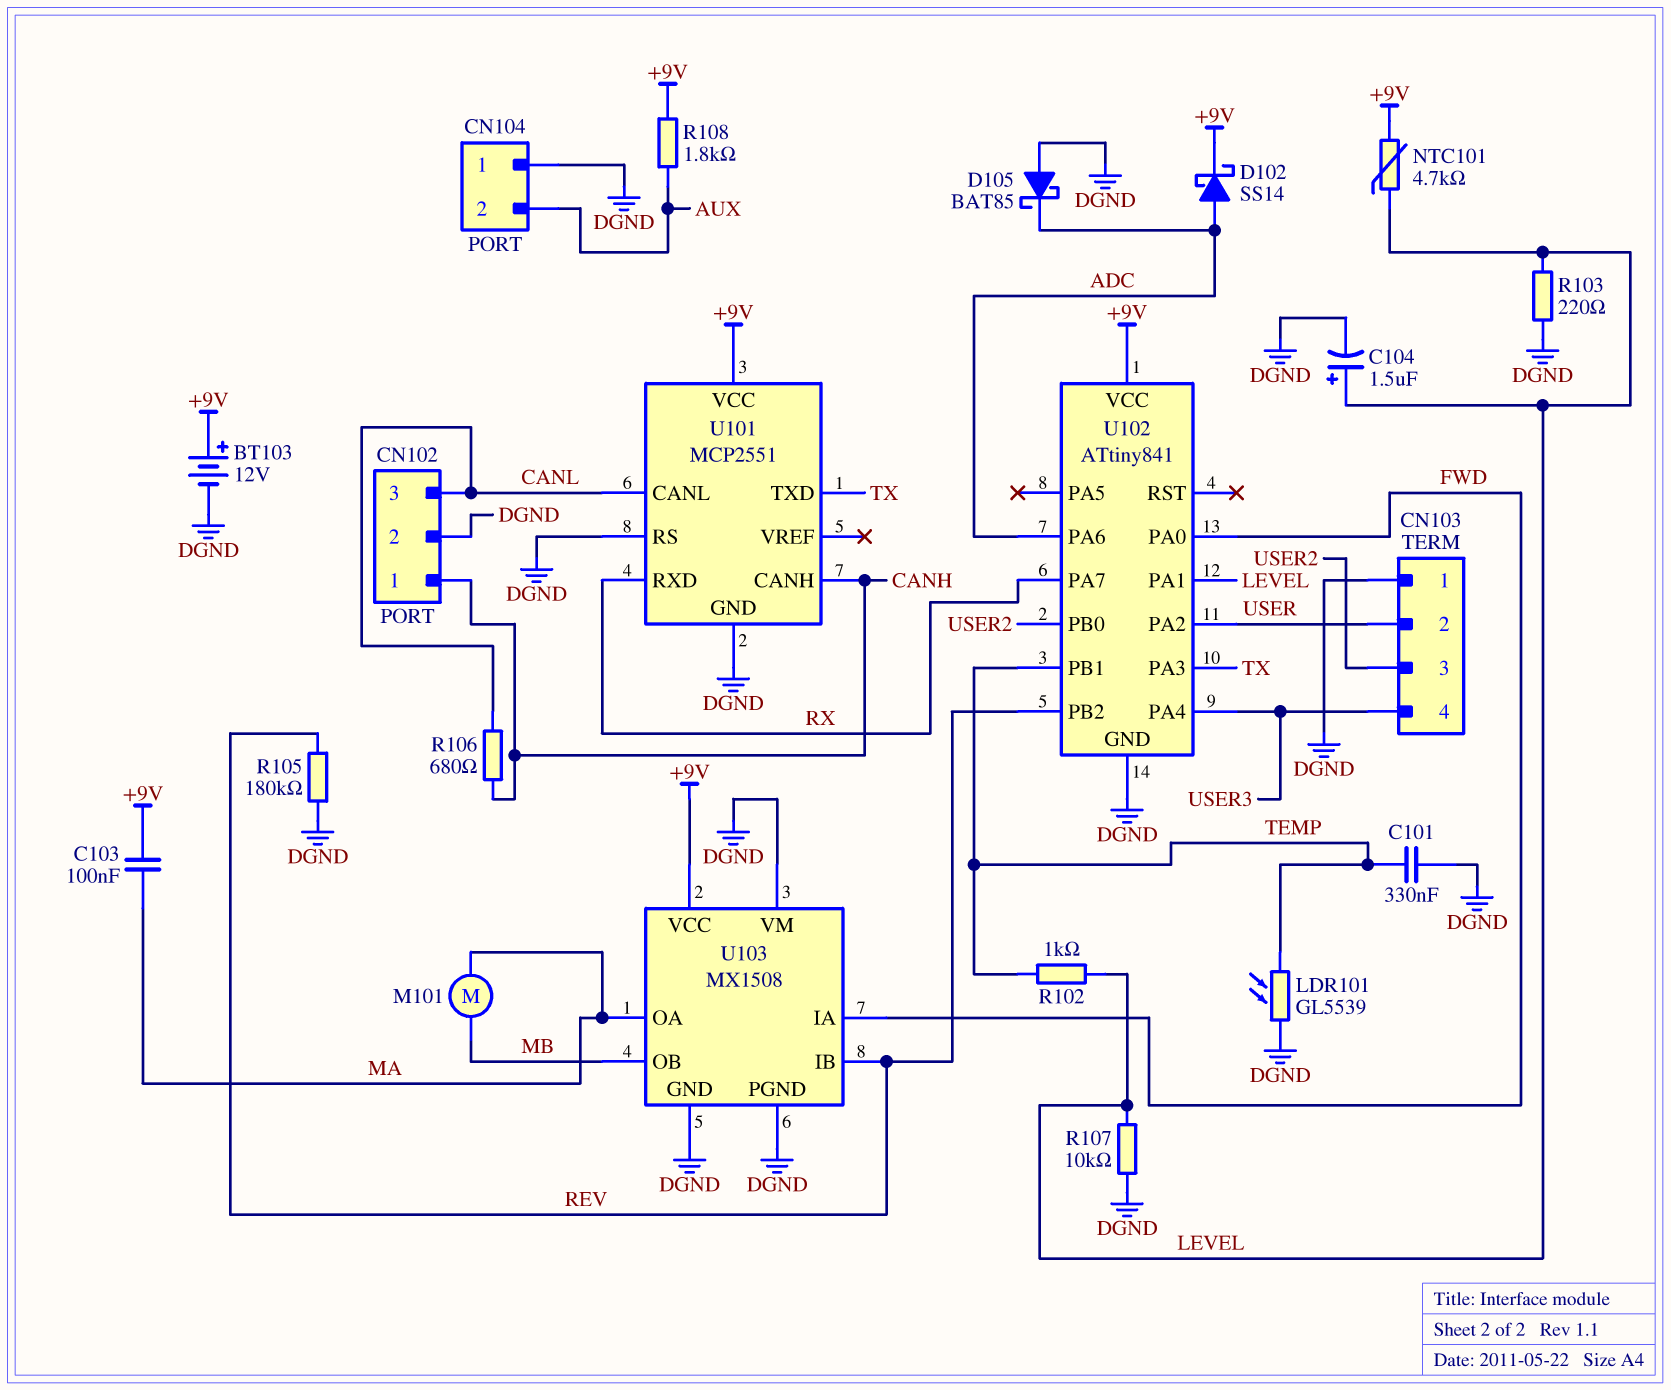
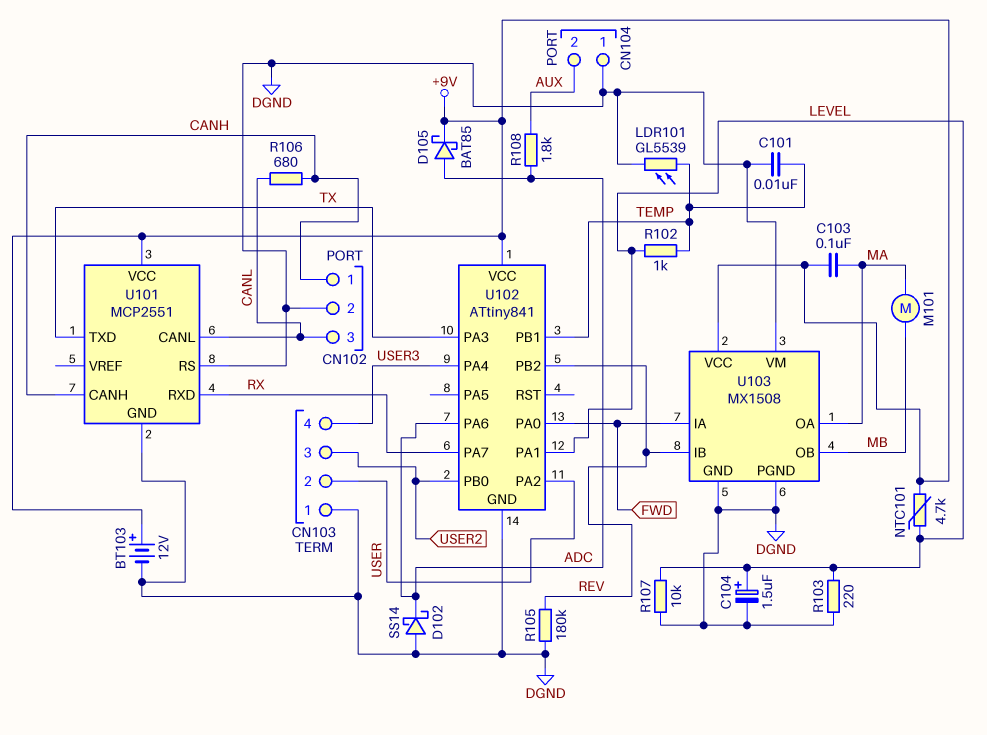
C101: 330nF (DGND, TEMP) -> 10nF (DGND, TEMP)
D102: schottky SS14 (A ADC, K +9V) -> schottky SS14 (A DGND, K ADC)
D105: schottky BAT85 (A DGND, K ADC) -> schottky BAT85 (A ADC, K +9V)
R108: 1.8k (+9V, AUX) -> 1.8k (ADC, AUX)

